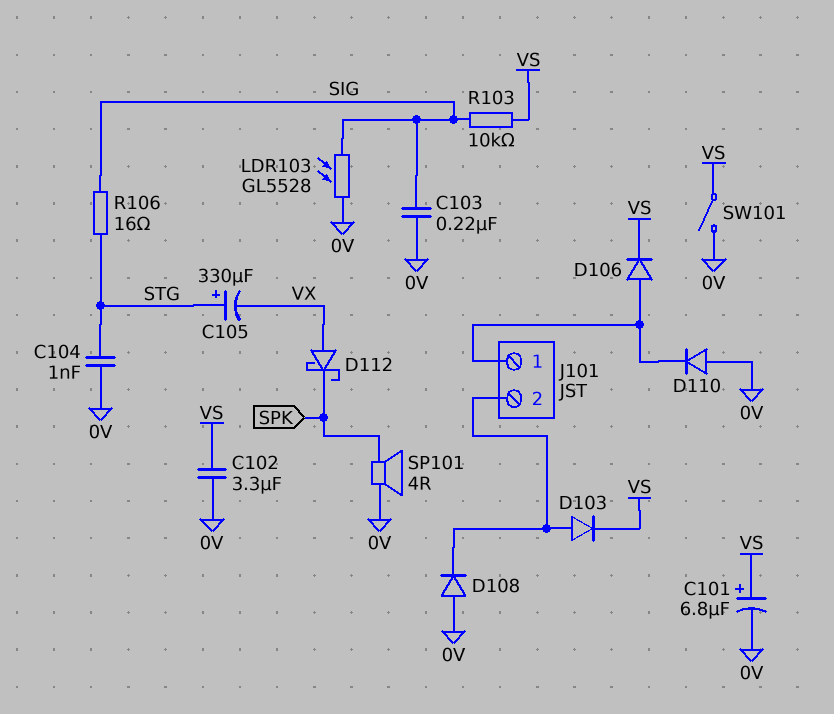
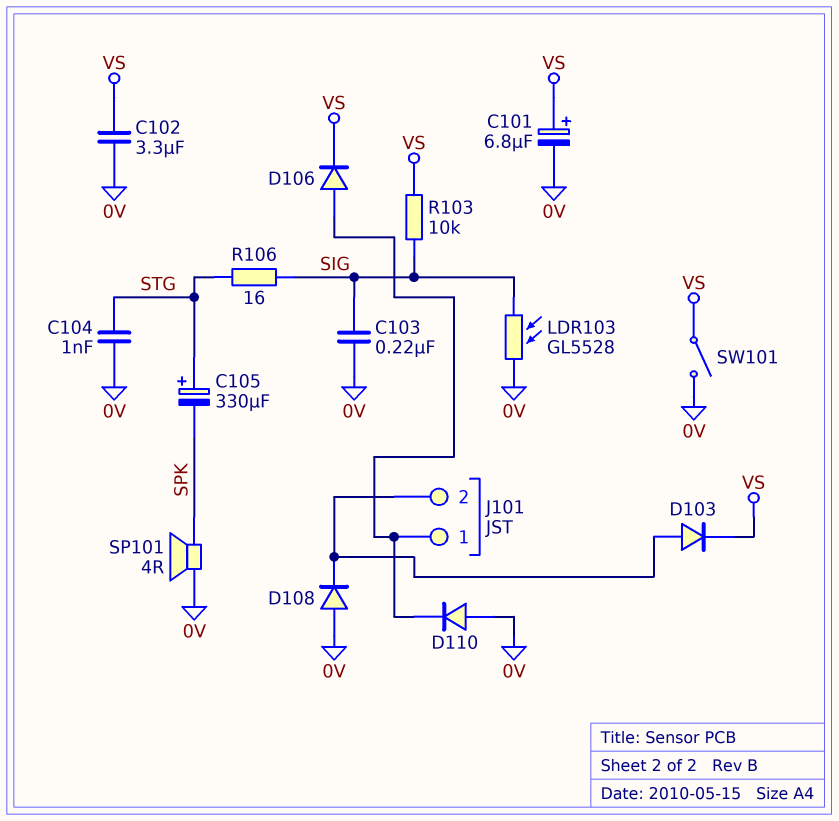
C105: 330uF (plus STG, minus VX) -> 330uF (plus STG, minus SPK)
D112: schottky (A VX, K SPK) -> none

